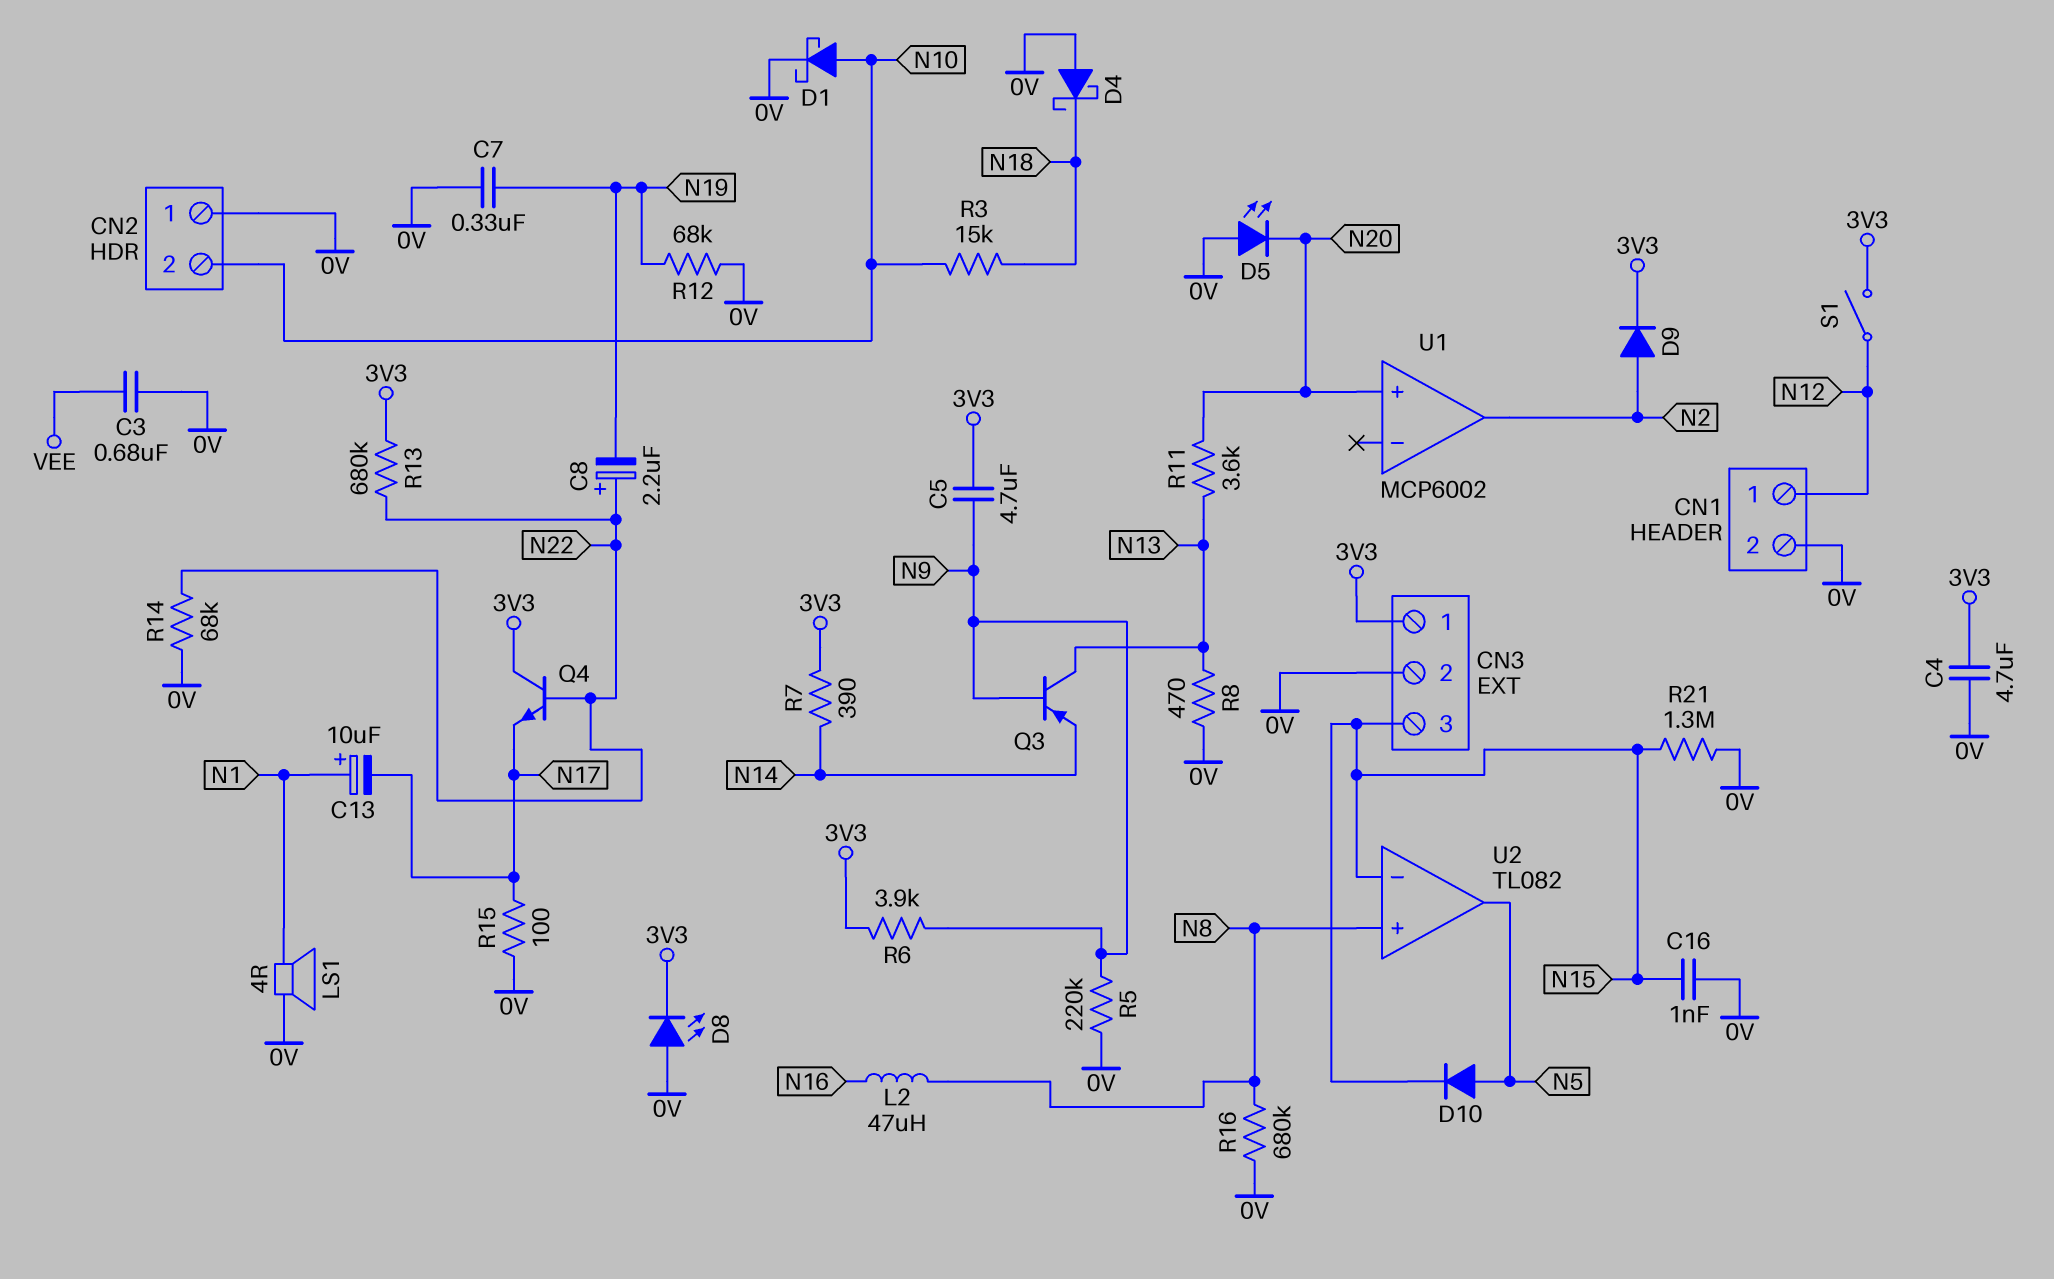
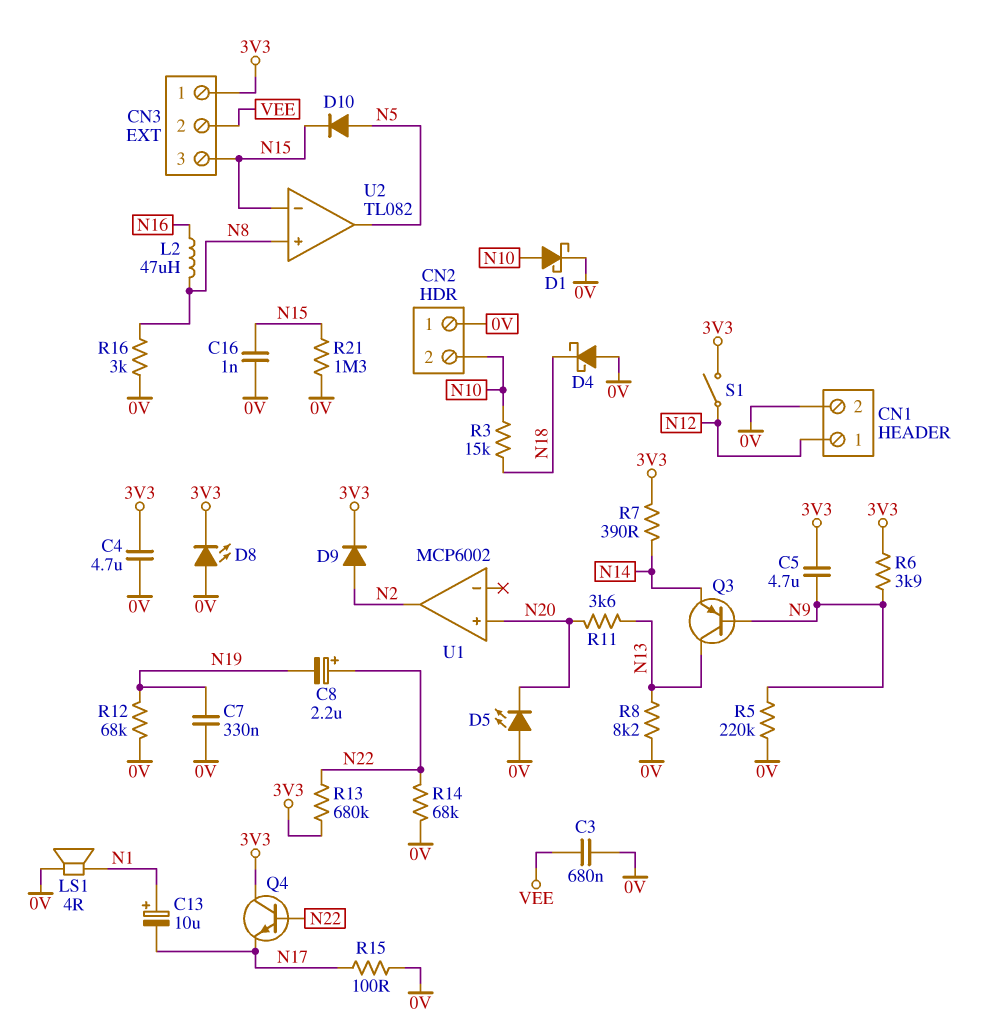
CN3 pin 2: 0V -> VEE
R8: 470 (0V, N13) -> 8.2k (0V, N13)
R16: 680k (0V, N8) -> 3k (0V, N8)

